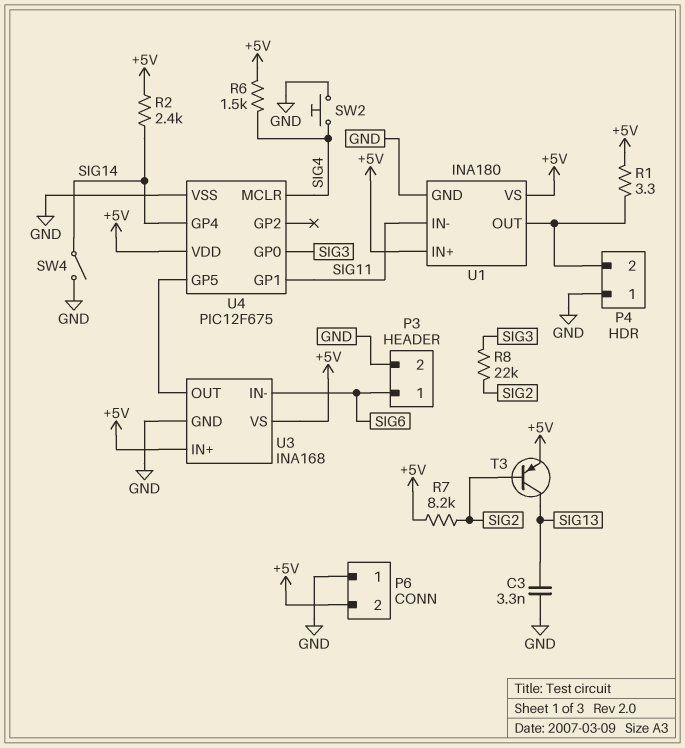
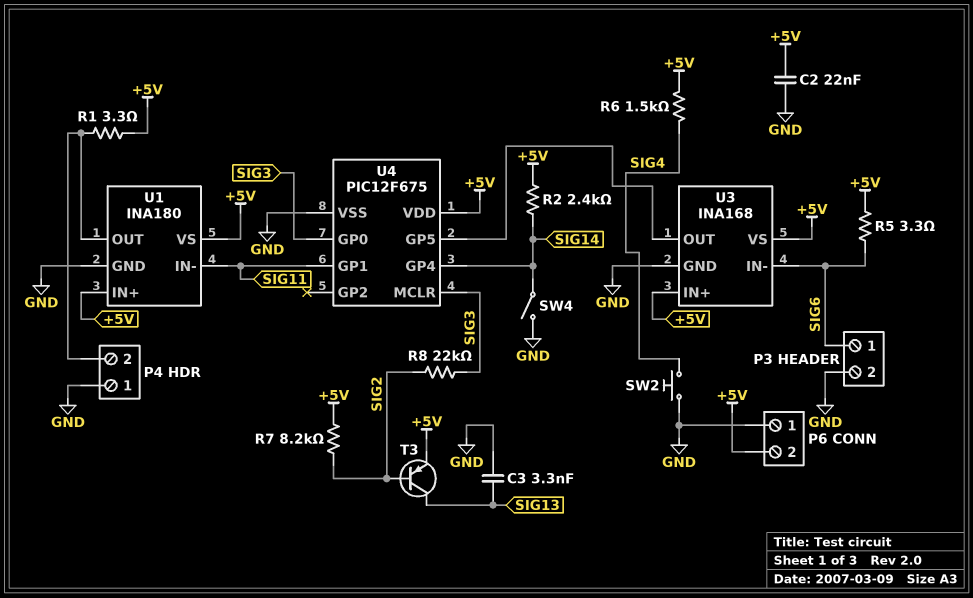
C2: none -> 22nF (+5V, GND)
R5: none -> 3.3 (+5V, SIG6)
U4 pin MCLR: SIG4 -> SIG3

